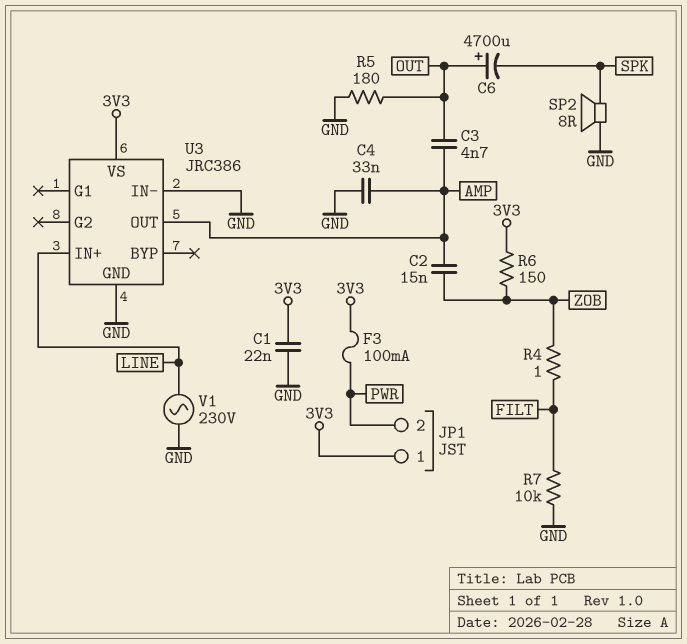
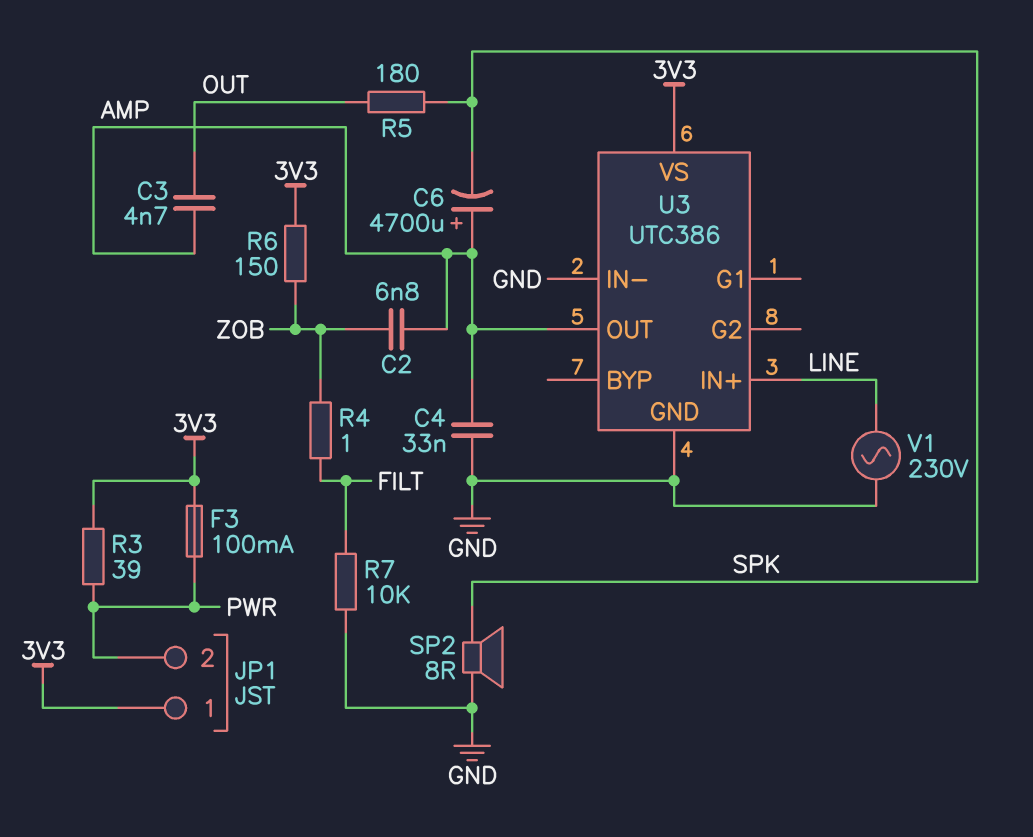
C1: 22nF (3V3, GND) -> none
C2: 15nF (AMP, ZOB) -> 6.8nF (AMP, ZOB)
C6: 4700uF (plus OUT, minus SPK) -> 4700uF (plus AMP, minus SPK)
R3: none -> 39 (3V3, PWR)
R5: 180 (GND, OUT) -> 180 (OUT, SPK)
U3: JRC386 -> UTC386

